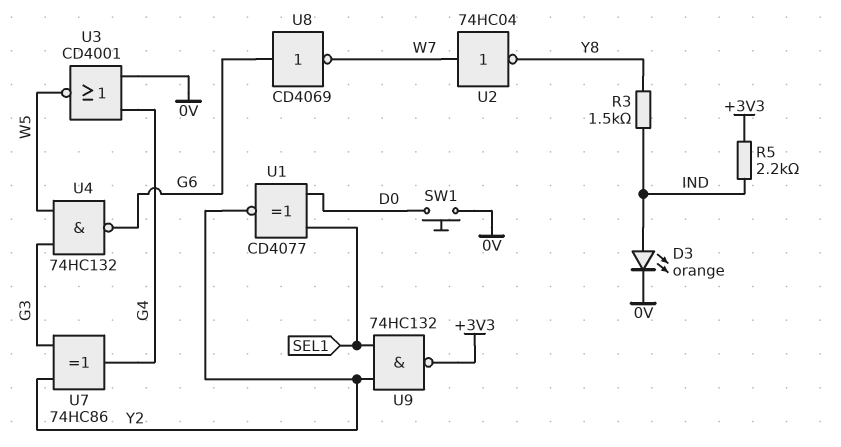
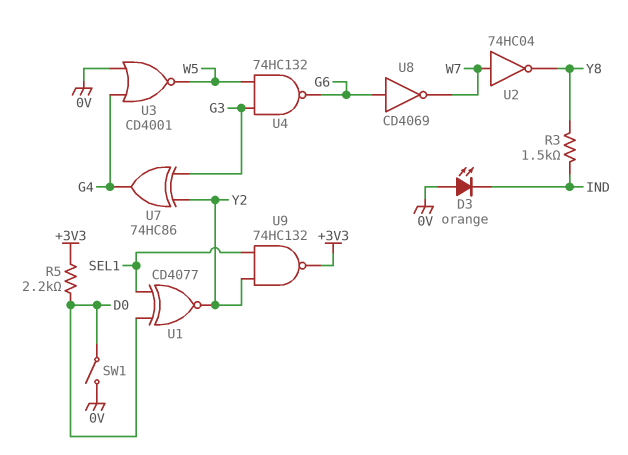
D3: LED orange (A IND, K 0V) -> LED orange (A 0V, K IND)
R5: 2.2k (+3V3, IND) -> 2.2k (+3V3, D0)
SW1: button (0V, D0) -> switch (0V, D0)

